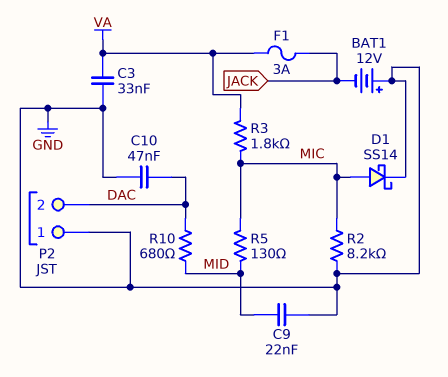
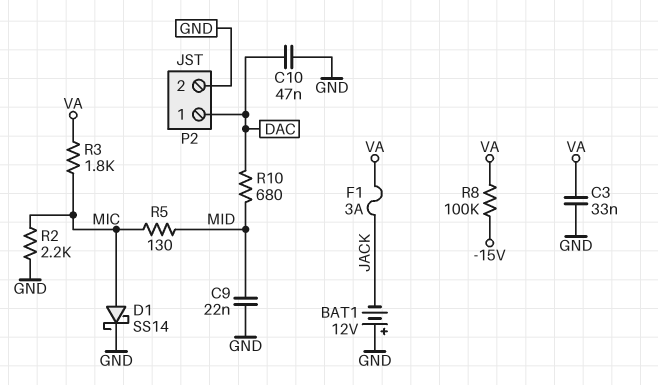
P2 pin 1: GND -> DAC
P2 pin 2: DAC -> GND
R2: 8.2k (GND, MIC) -> 2.2k (GND, MIC)
R8: none -> 100k (-15V, VA)

